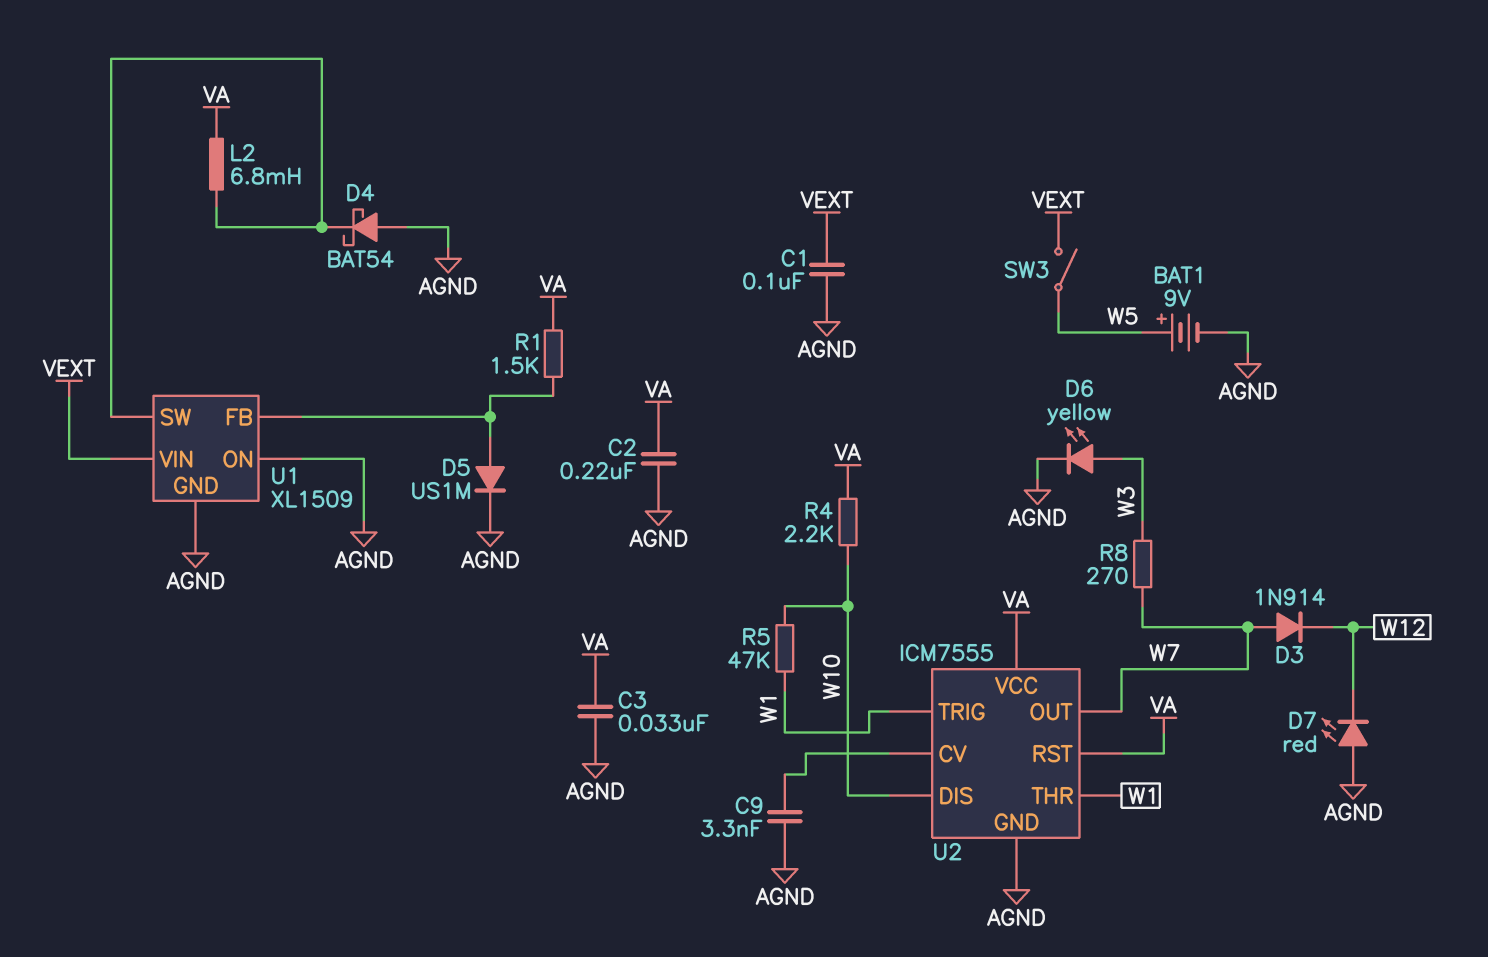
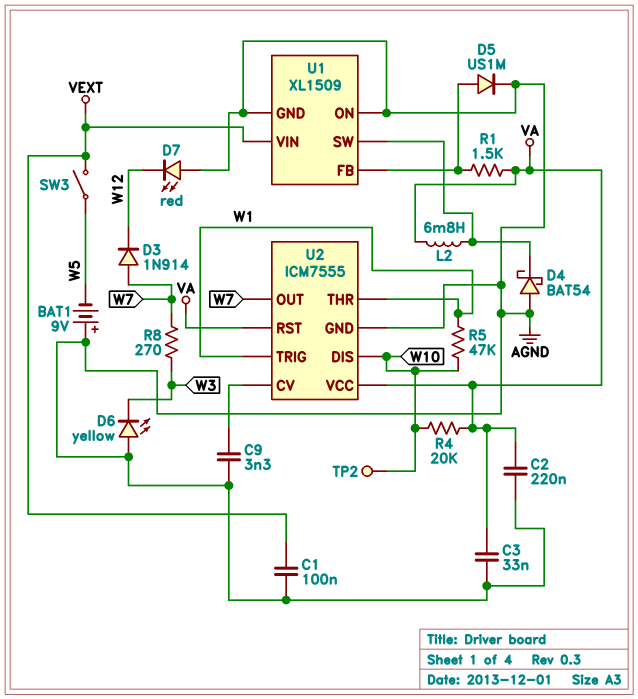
BAT1: 9V (plus W5, minus AGND) -> 9V (plus AGND, minus W5)
D6: LED yellow (A W3, K AGND) -> LED yellow (A AGND, K W3)
R4: 2.2k (VA, W10) -> 20k (VA, W10)
TP2: none -> test point (W10)

